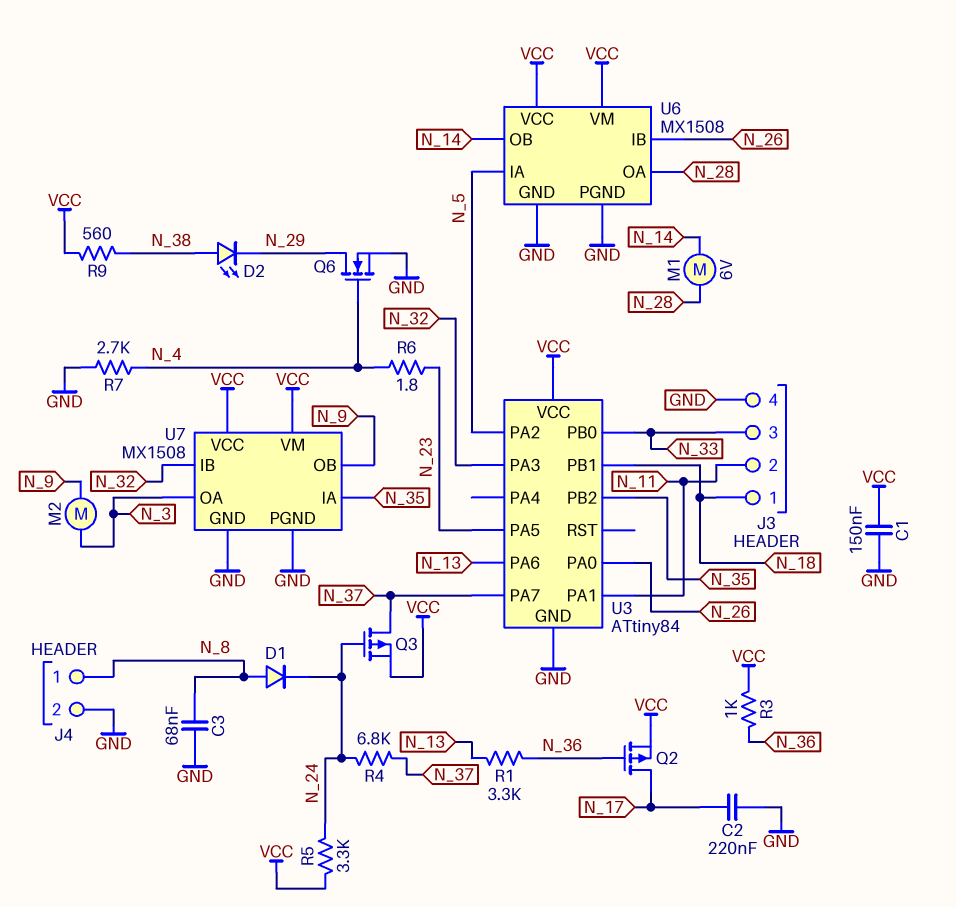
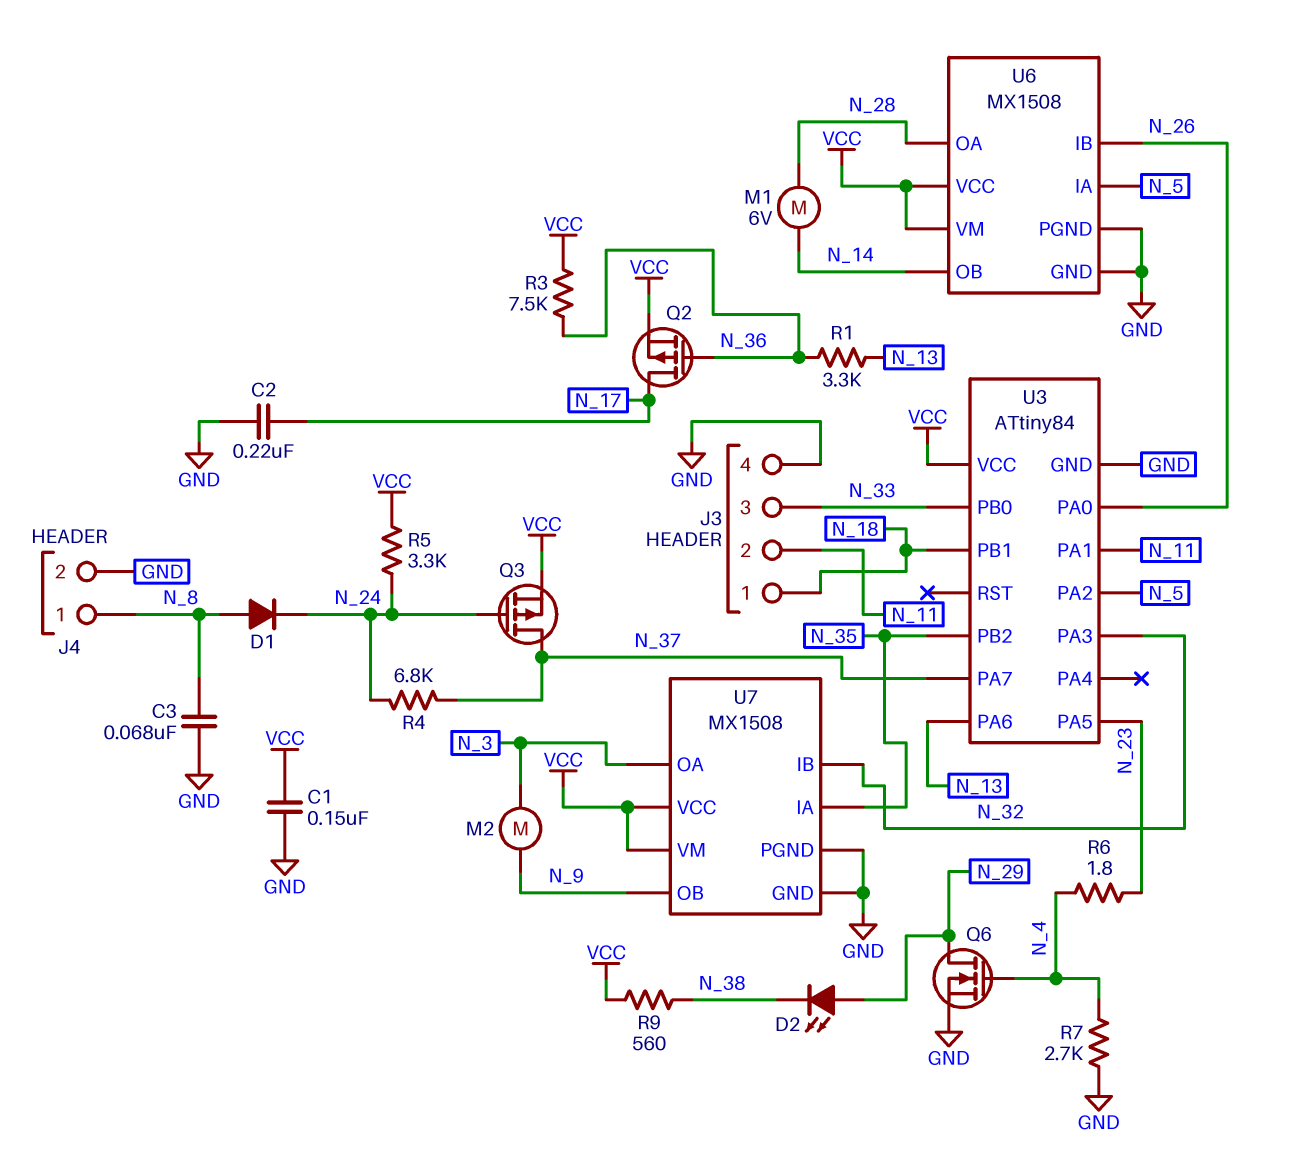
D2: LED (A N_38, K N_29) -> LED (A N_29, K N_38)
R3: 1k (N_36, VCC) -> 7.5k (N_36, VCC)

